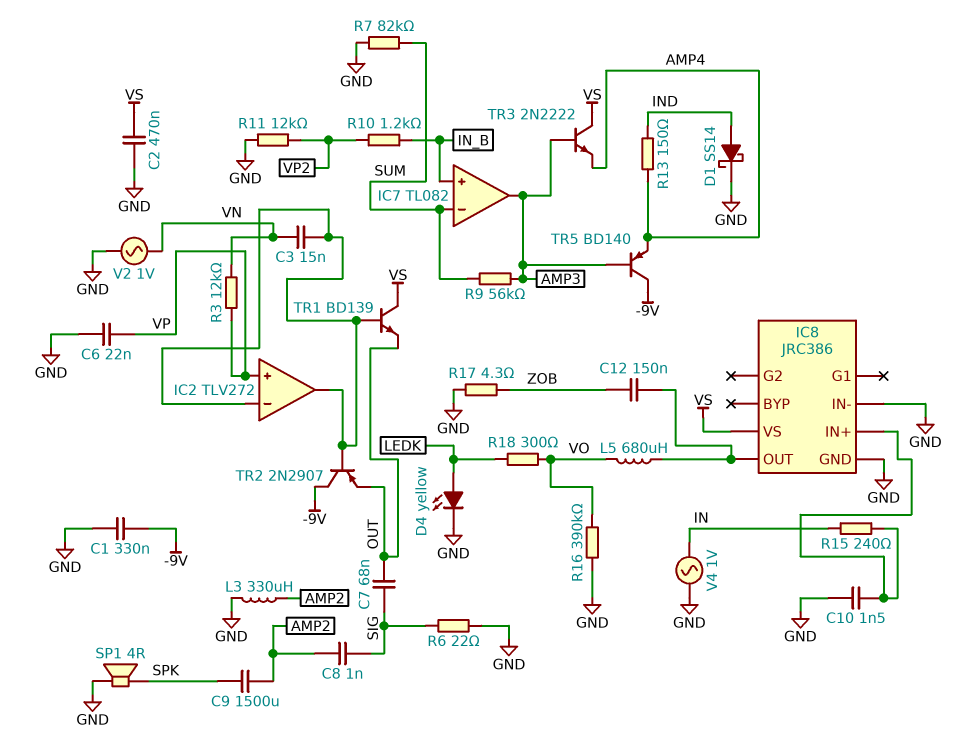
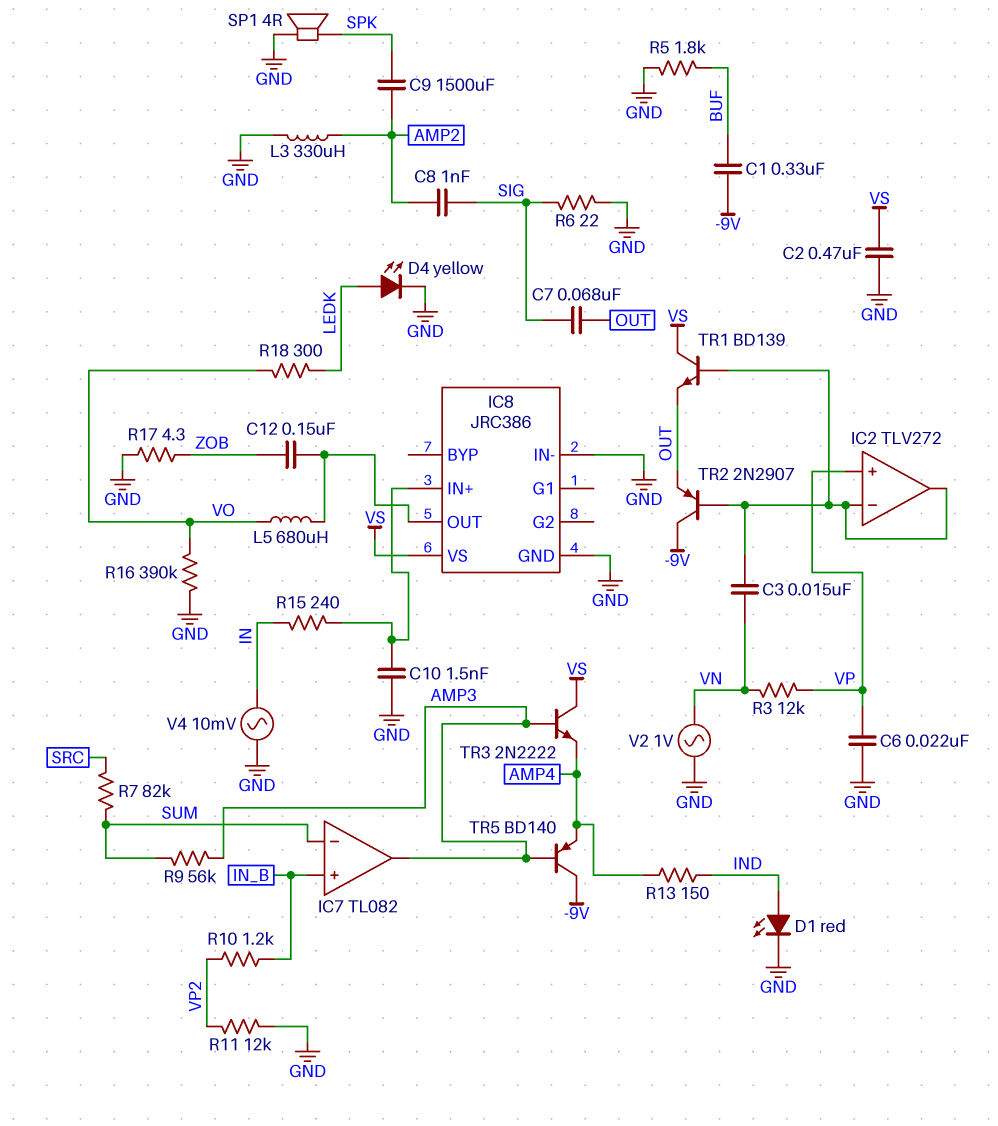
C1: 330nF (-9V, GND) -> 330nF (-9V, BUF)
D1: schottky SS14 (A IND, K GND) -> LED red (A IND, K GND)
R5: none -> 1.8k (BUF, GND)
R7: 82k (GND, SUM) -> 82k (SRC, SUM)
V4: AC 1V (GND, IN) -> AC 10mV (GND, IN)

